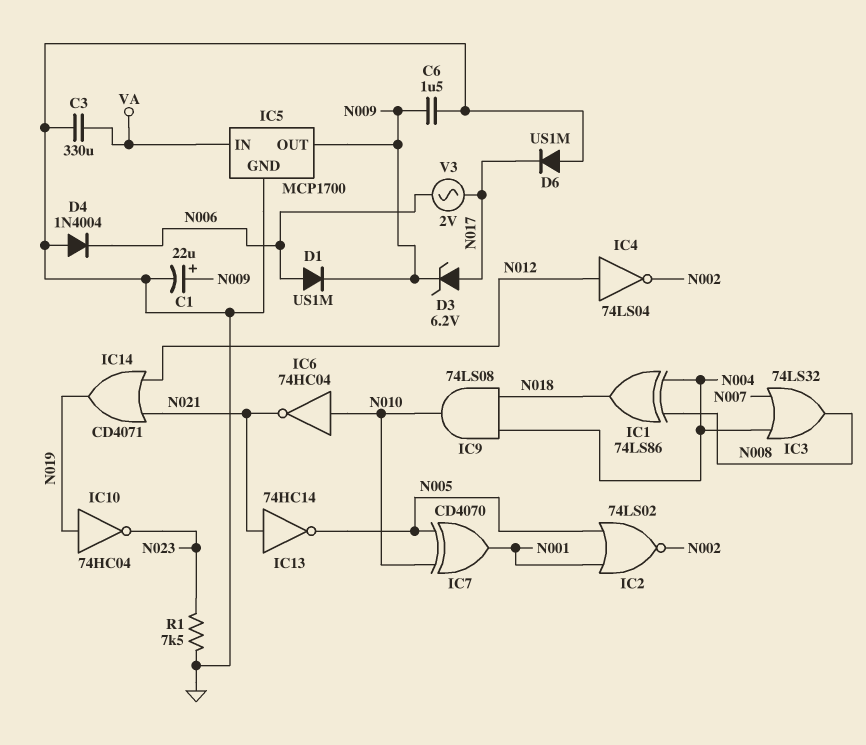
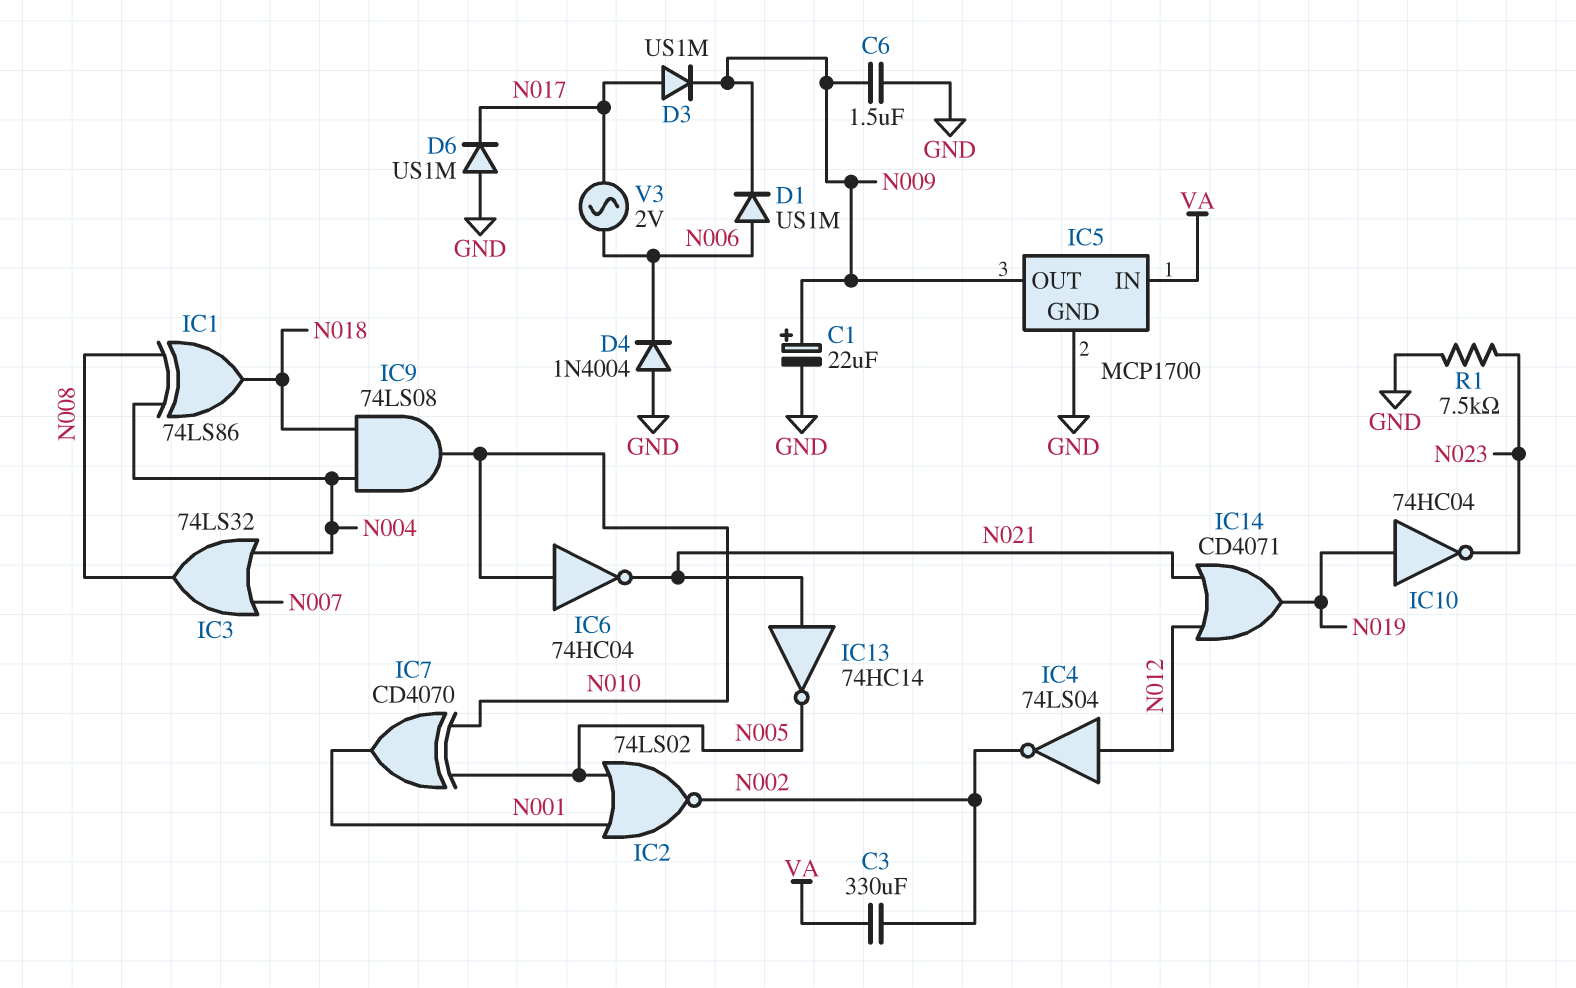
C3: 330uF (GND, VA) -> 330uF (N002, VA)
D3: zener 6.2V (A N017, K N009) -> diode US1M (A N017, K N009)

